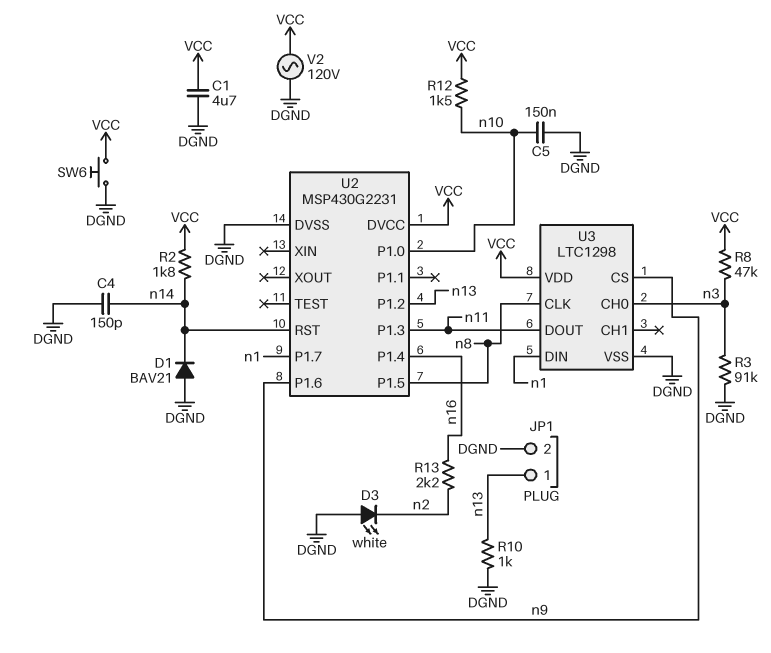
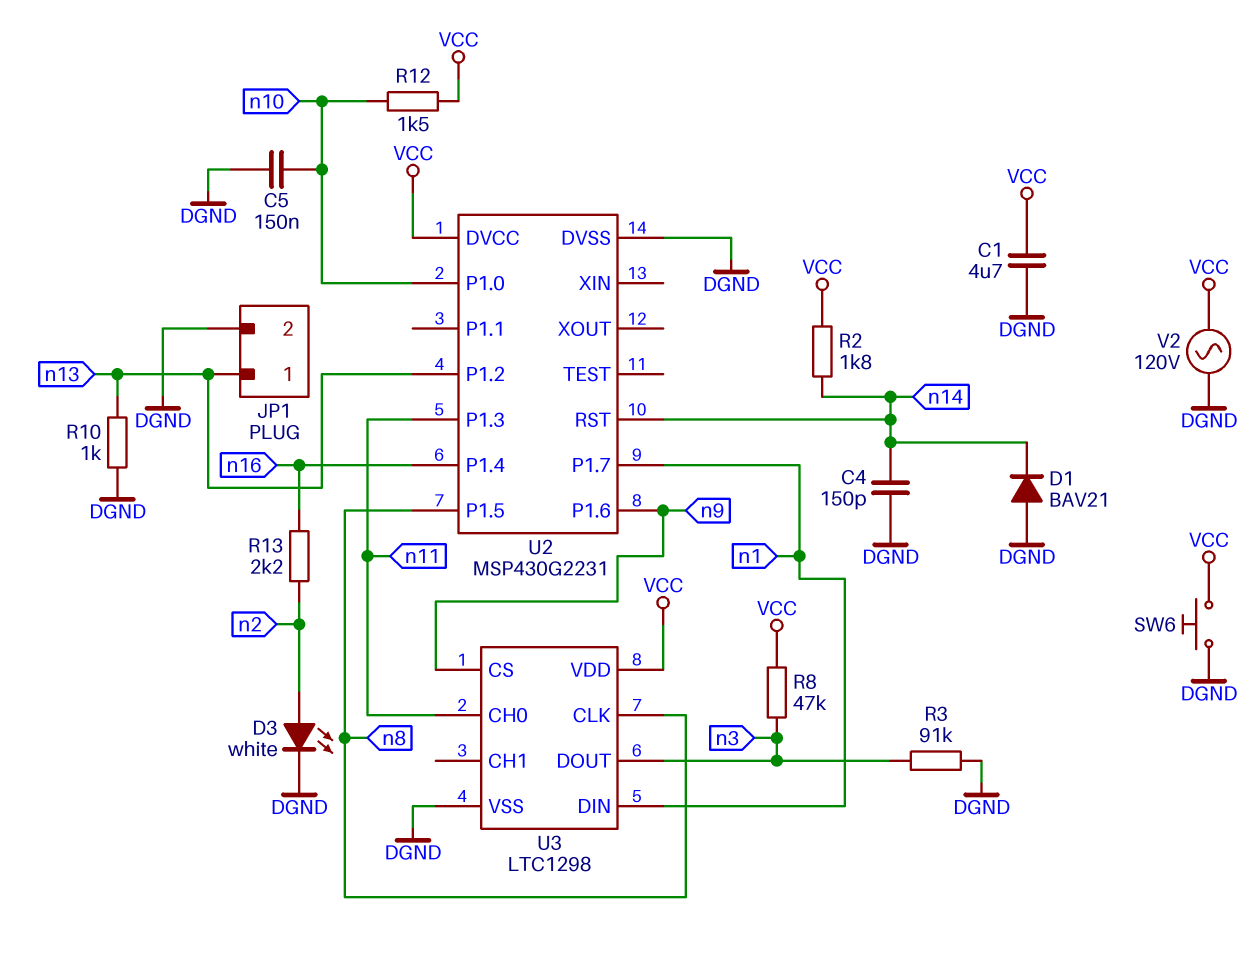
D3: LED white (A DGND, K n2) -> LED white (A n2, K DGND)
U3 pin CH0: n3 -> n11
U3 pin DOUT: n11 -> n3

